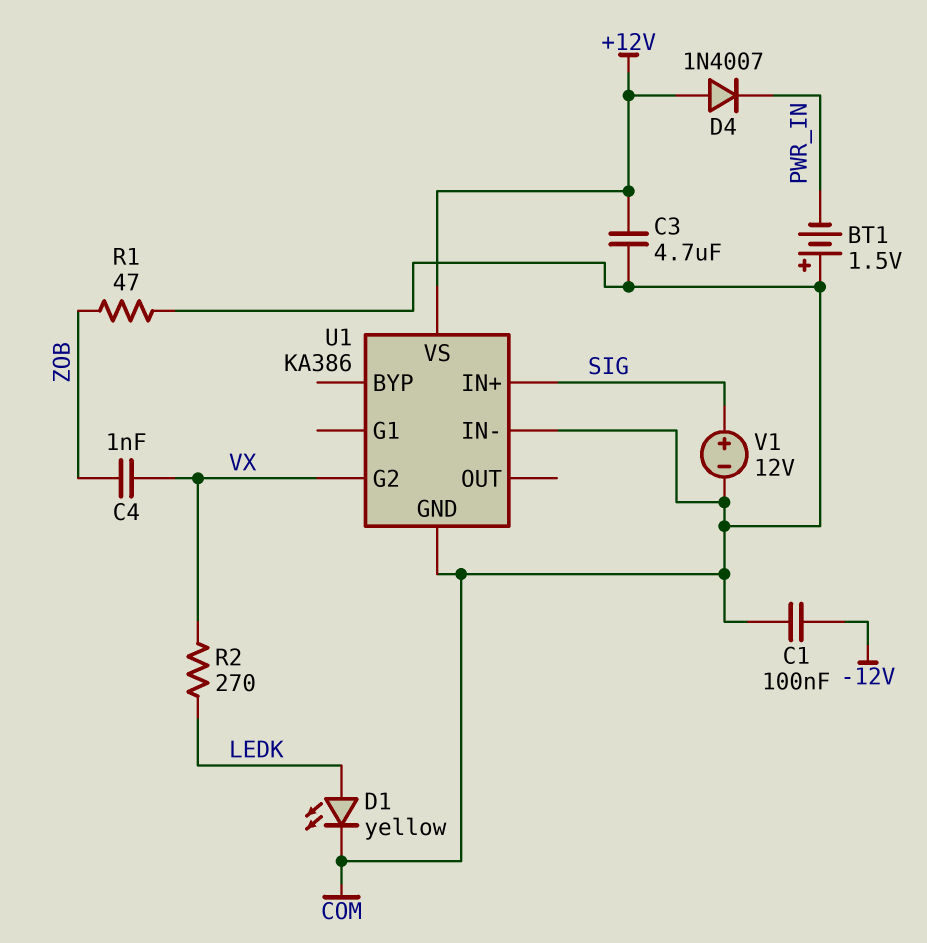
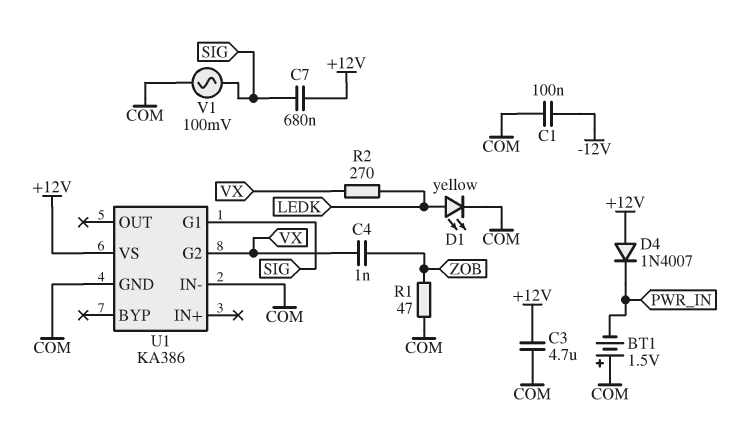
C7: none -> 680nF (+12V, SIG)
U1 pin G1: none -> SIG
U1 pin IN+: SIG -> none
V1: 12V (plus SIG, minus COM) -> AC 100mV (COM, SIG)

